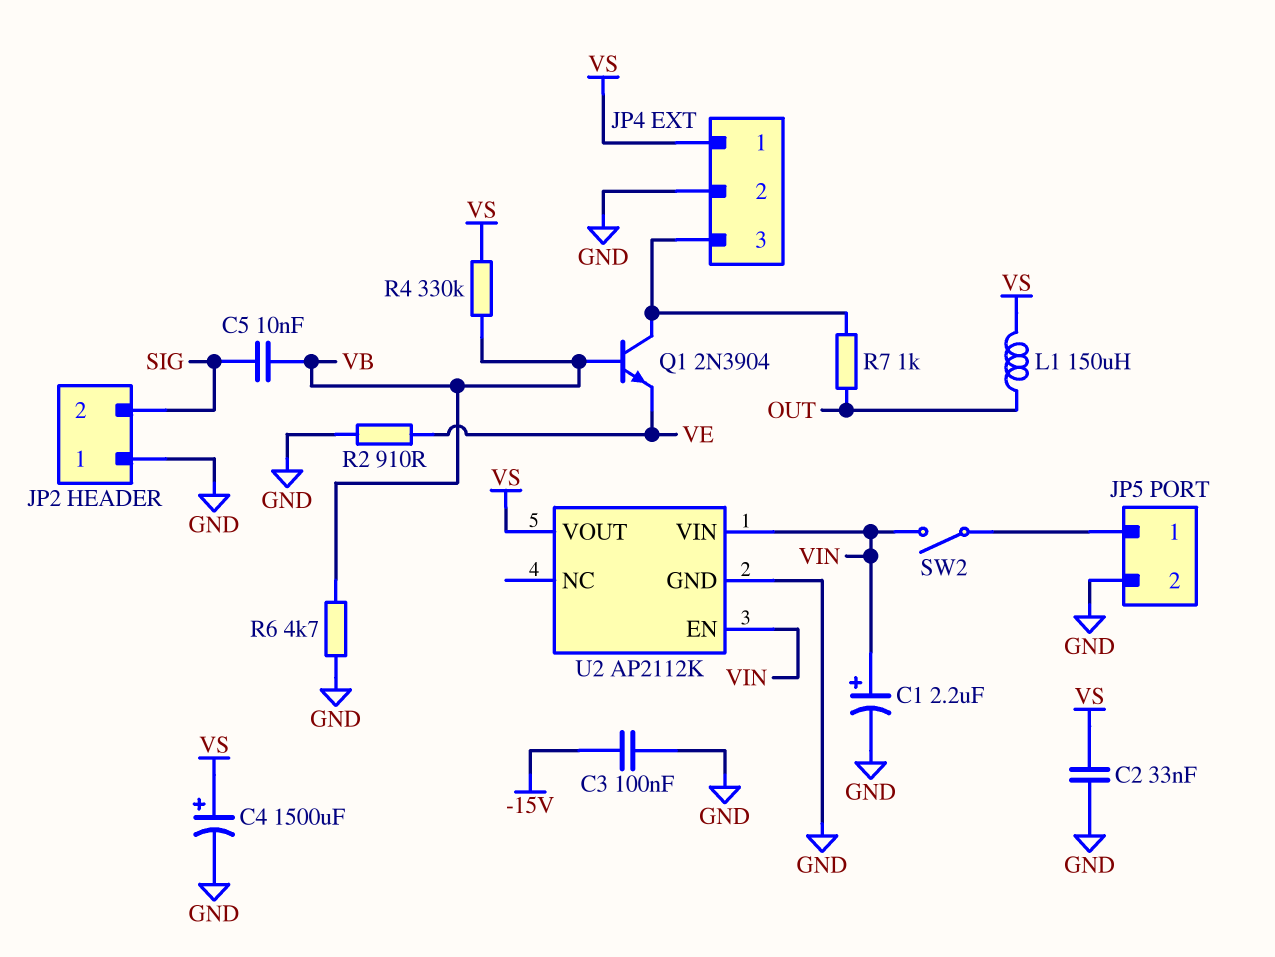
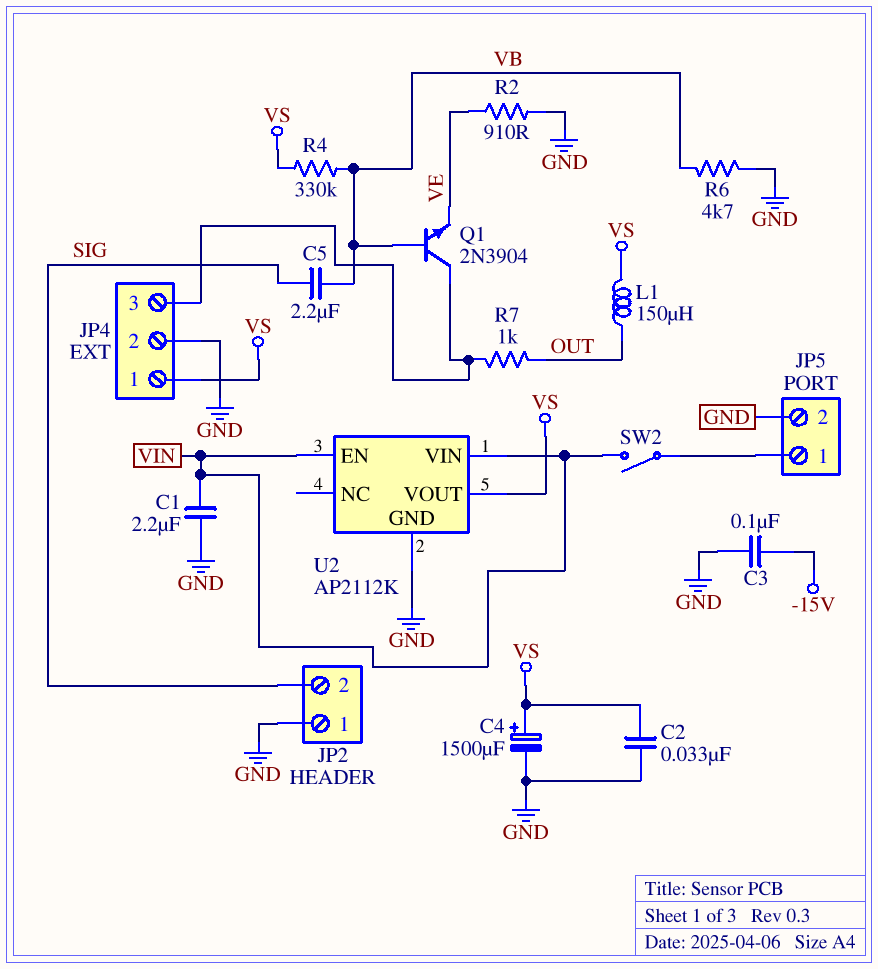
C1: 2.2uF (plus VIN, minus GND) -> 2.2uF (GND, VIN)
C5: 10nF (SIG, VB) -> 2.2uF (SIG, VB)

